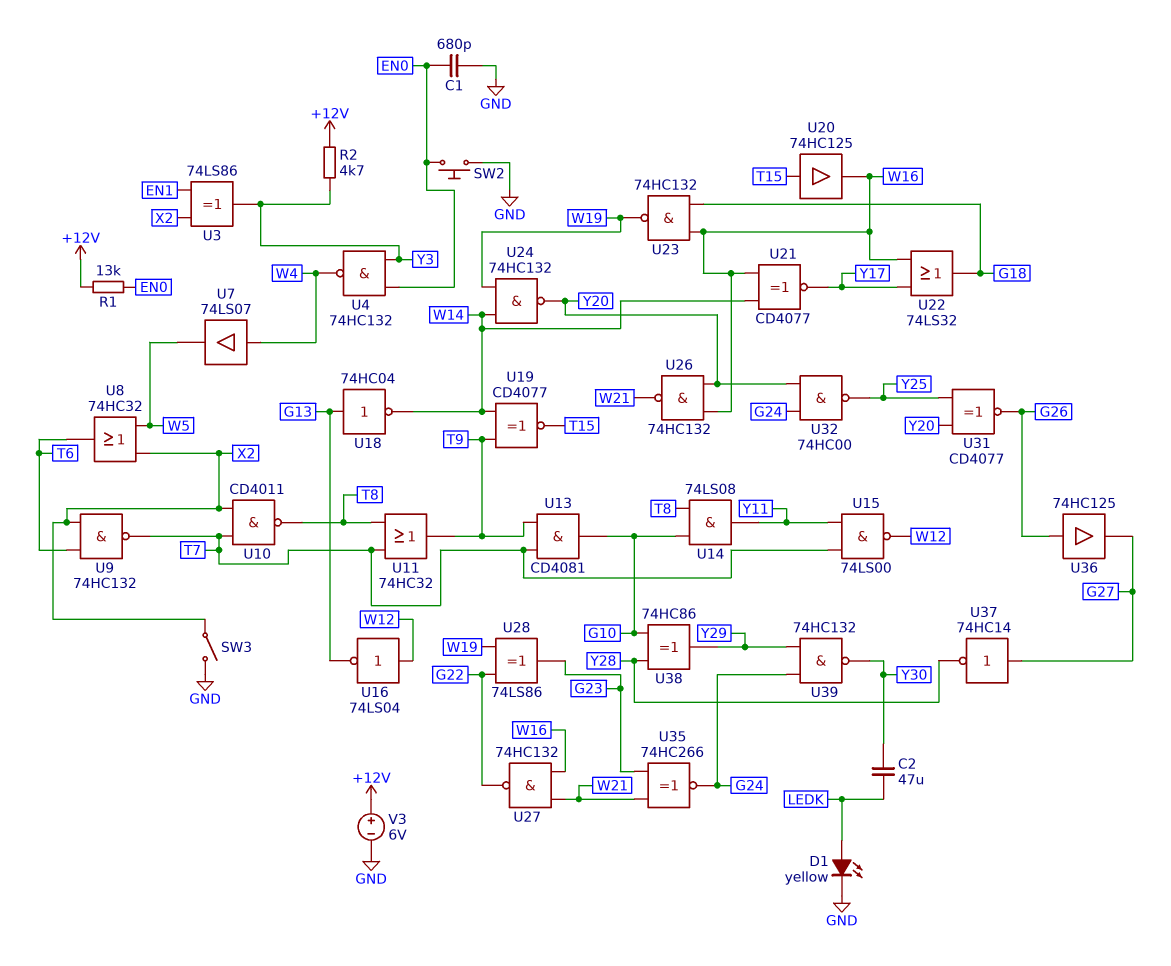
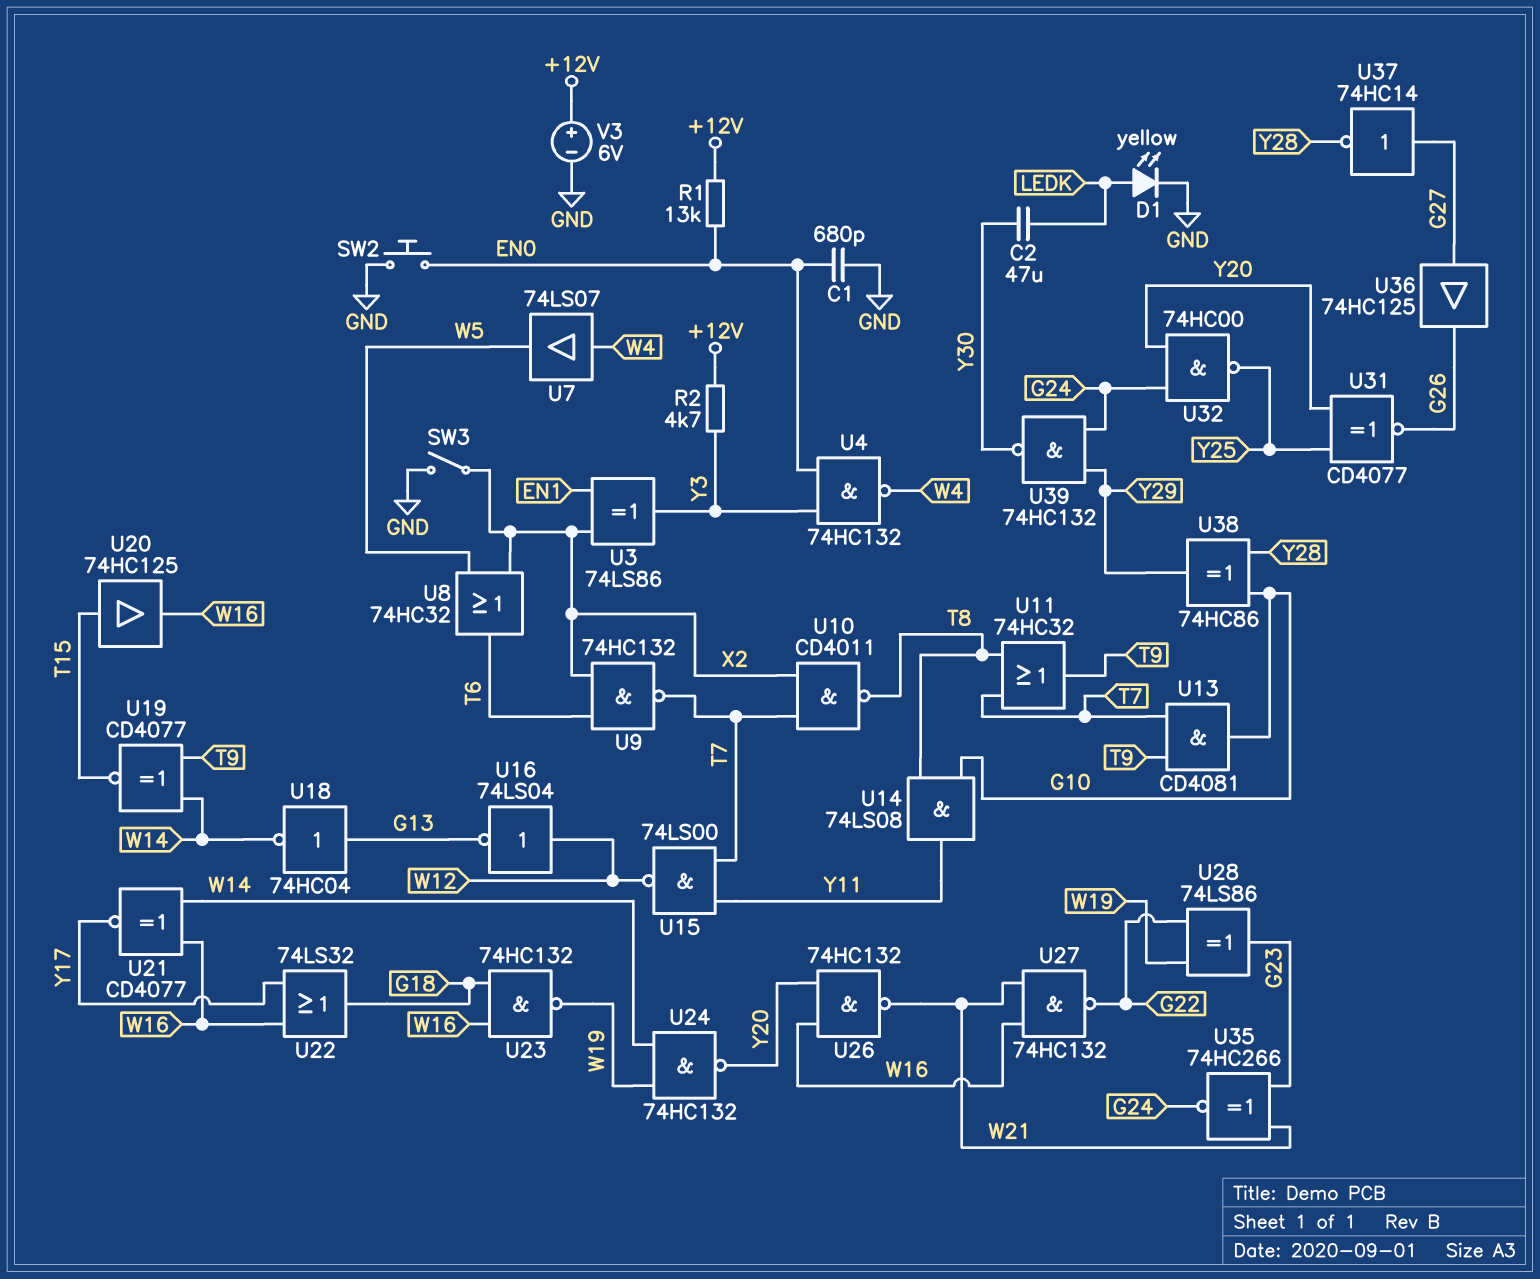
U36: buffer 74HC125 (in G26, out G27) -> buffer 74HC125 (in G27, out G26)

